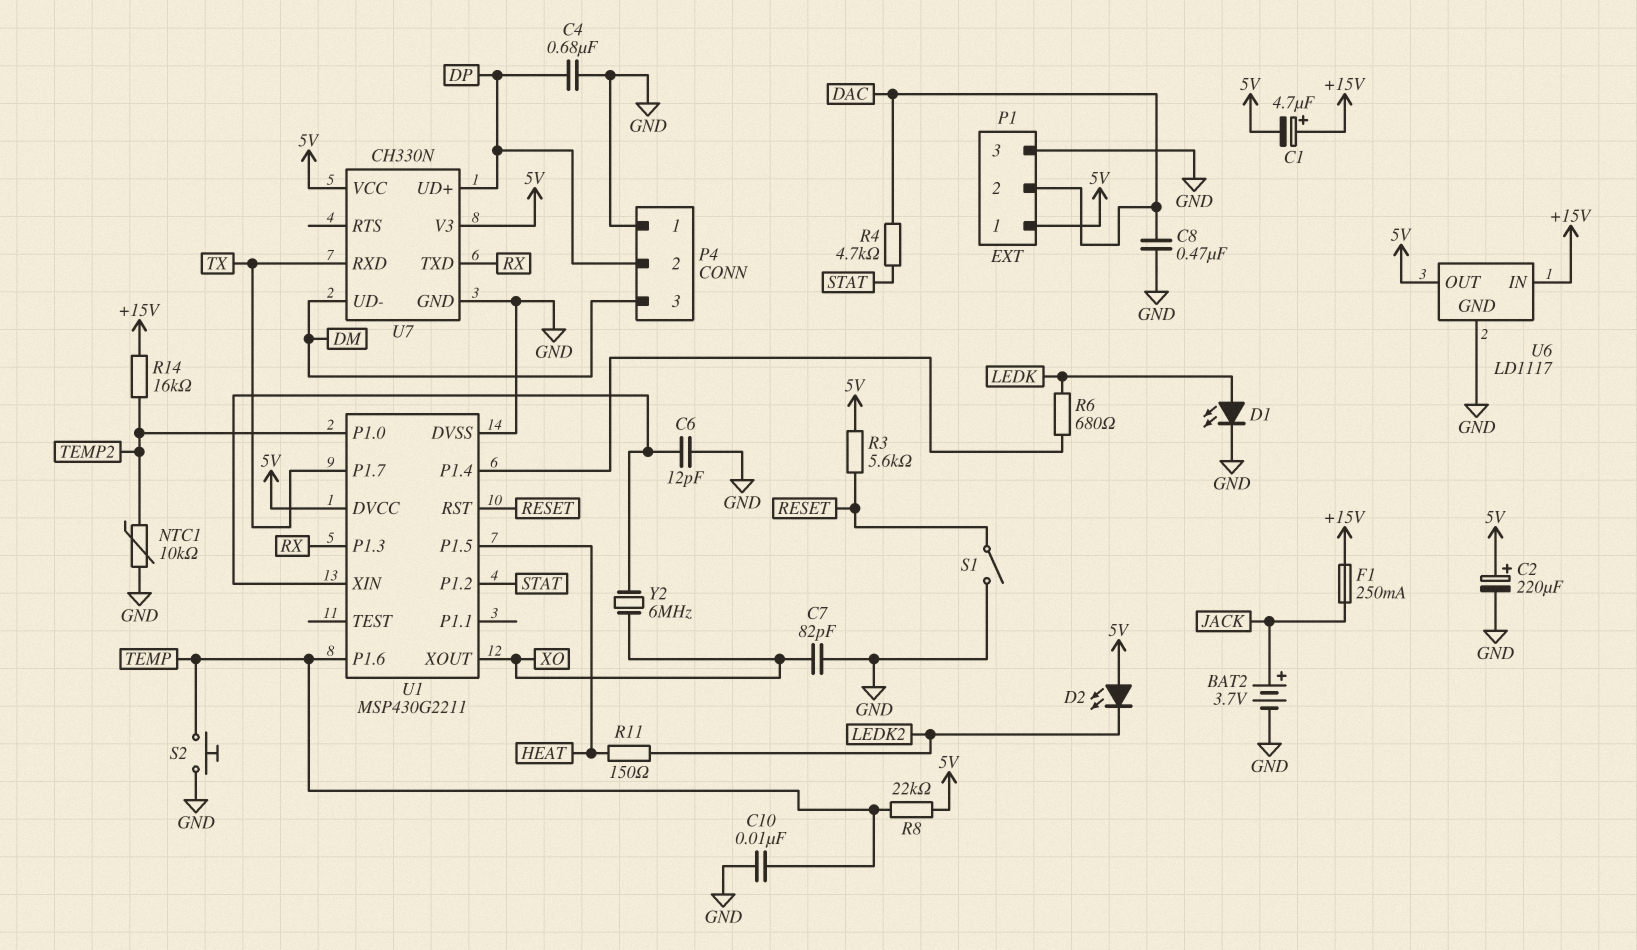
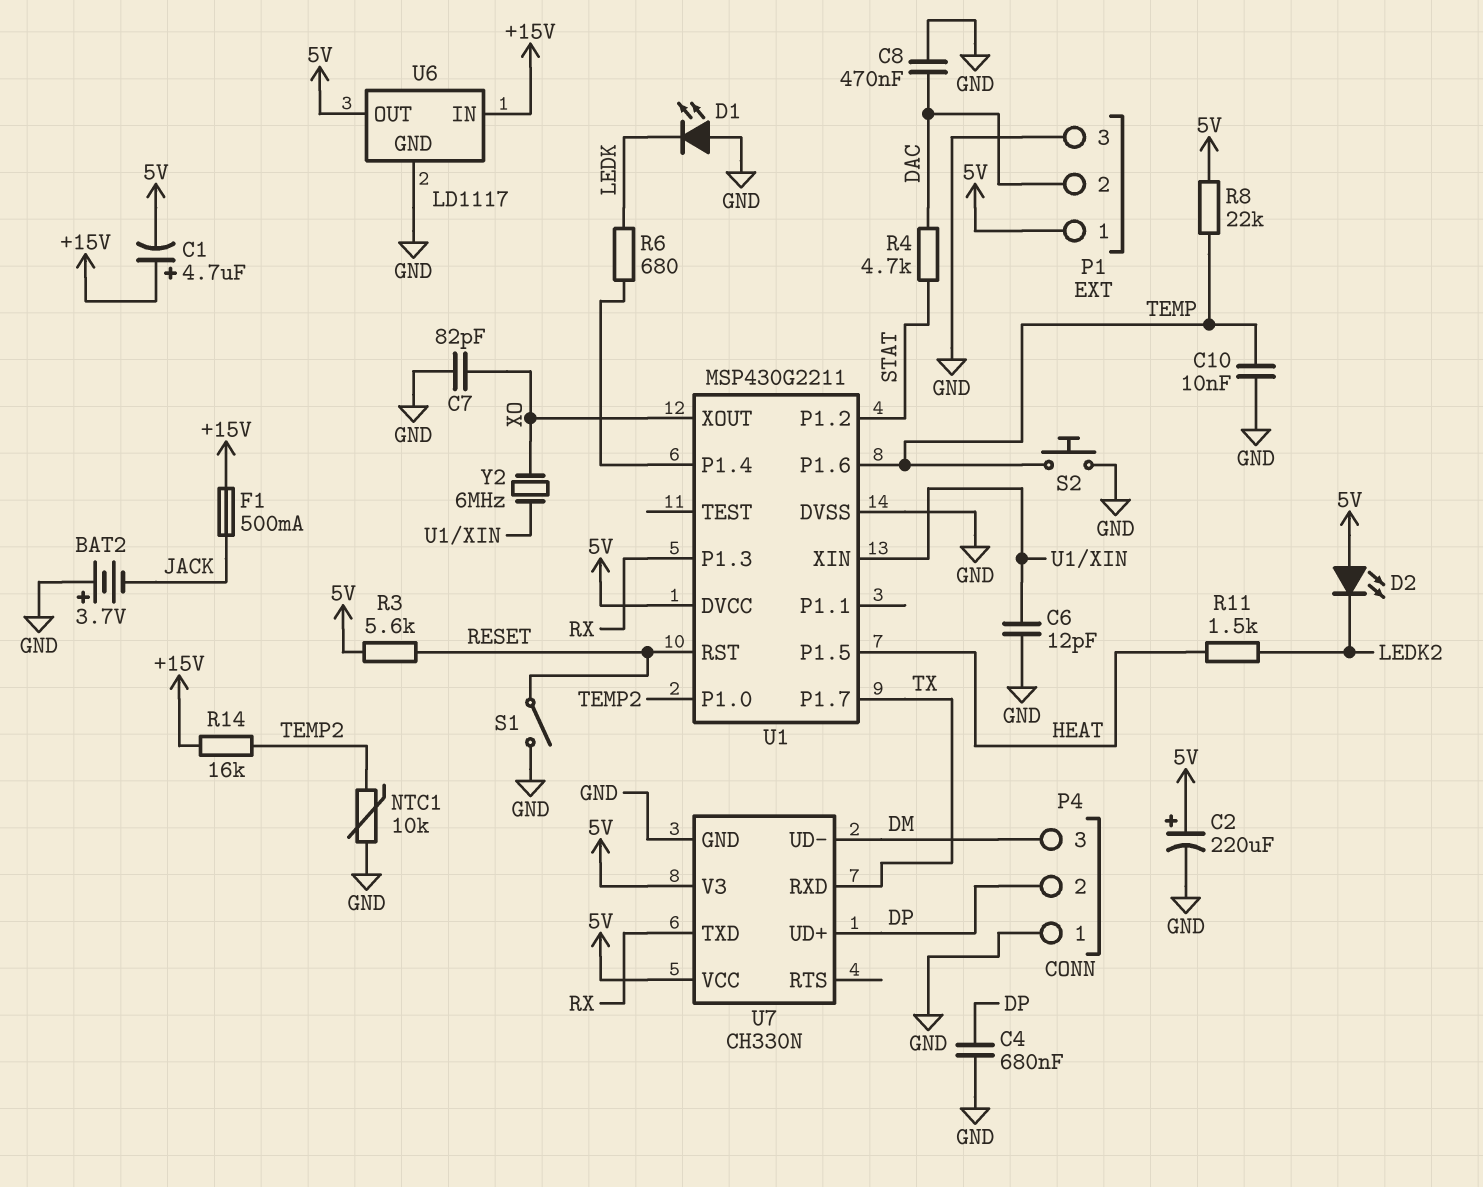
BAT2: 3.7V (plus JACK, minus GND) -> 3.7V (plus GND, minus JACK)
D1: LED (A LEDK, K GND) -> LED (A GND, K LEDK)
F1: 250mA (+15V, JACK) -> 500mA (+15V, JACK)
R11: 150 (HEAT, LEDK2) -> 1.5k (HEAT, LEDK2)

